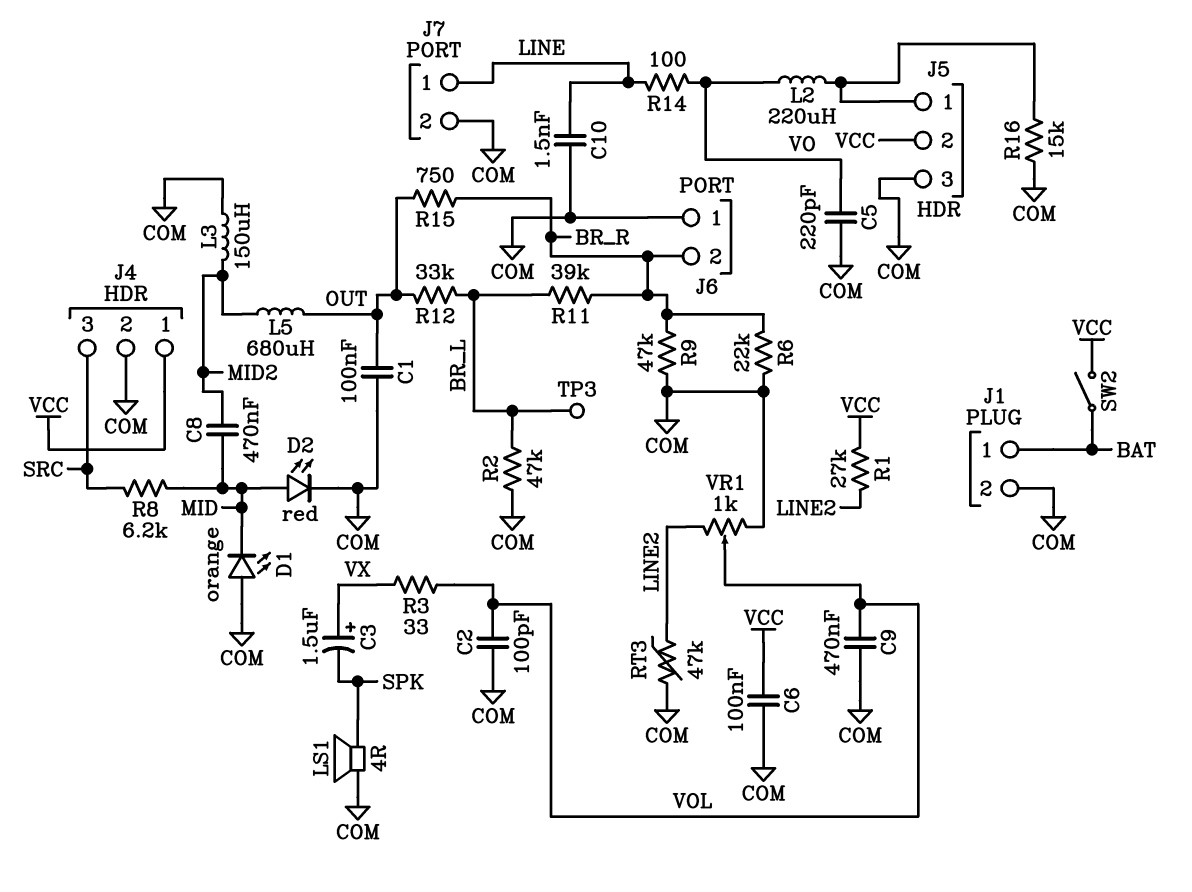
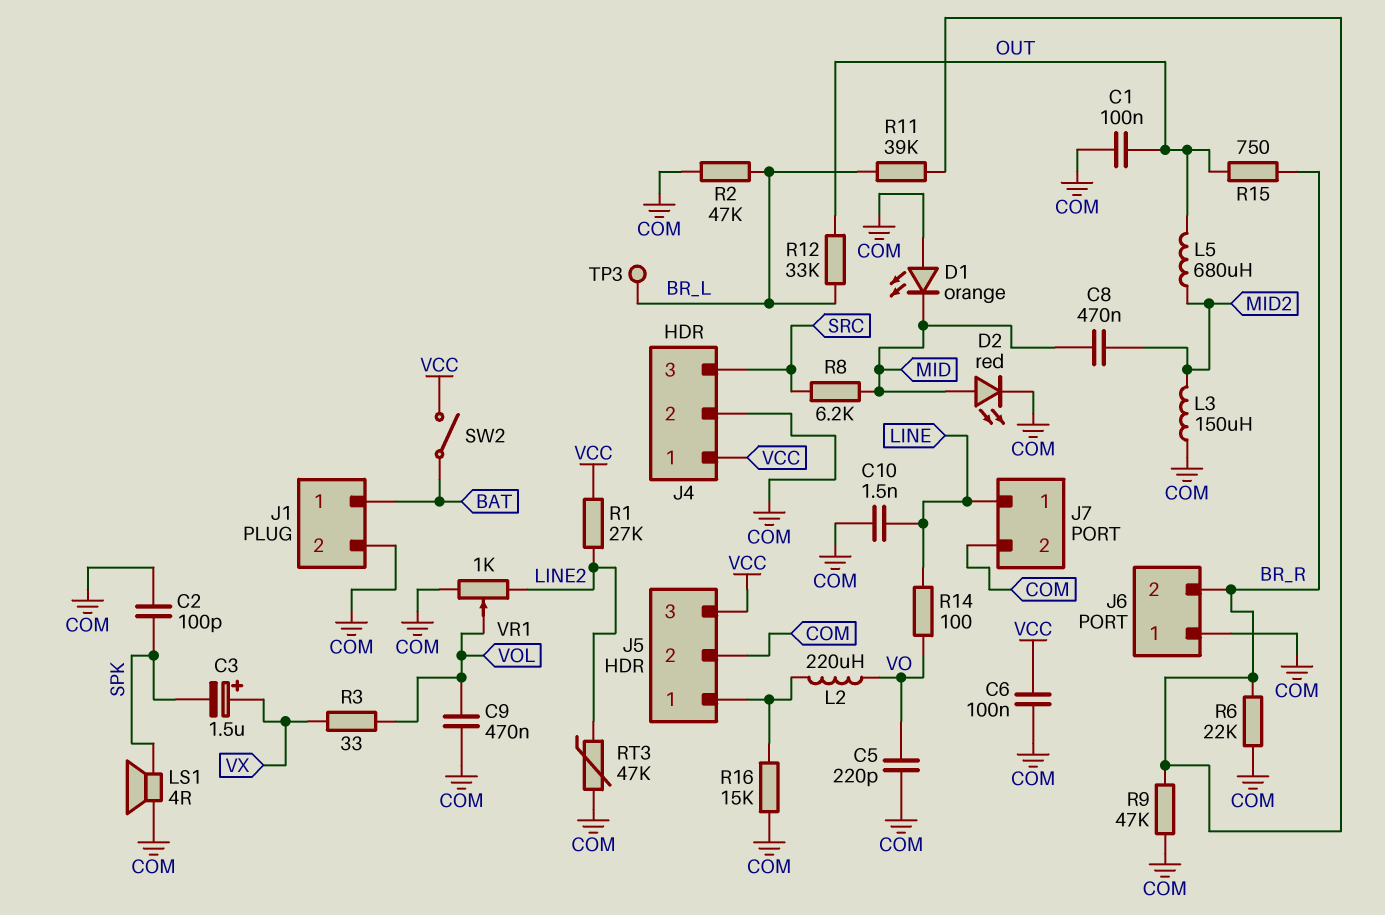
C2: 100pF (COM, VOL) -> 100pF (COM, SPK)
J5 pin 2: VCC -> COM
J5 pin 3: COM -> VCC

